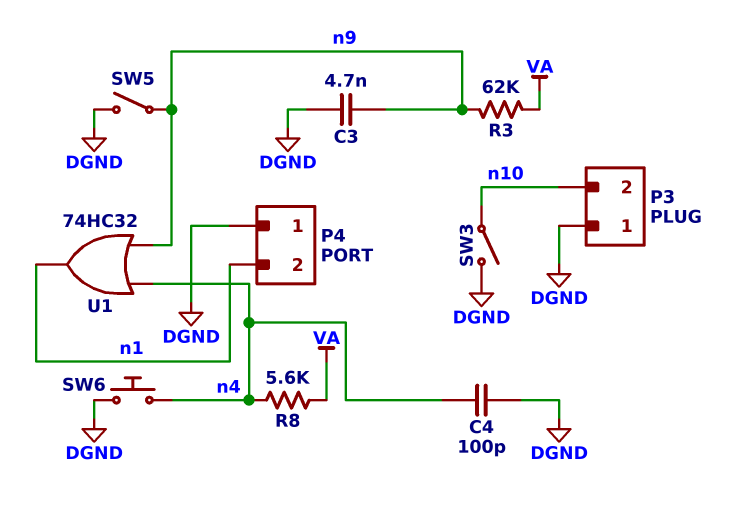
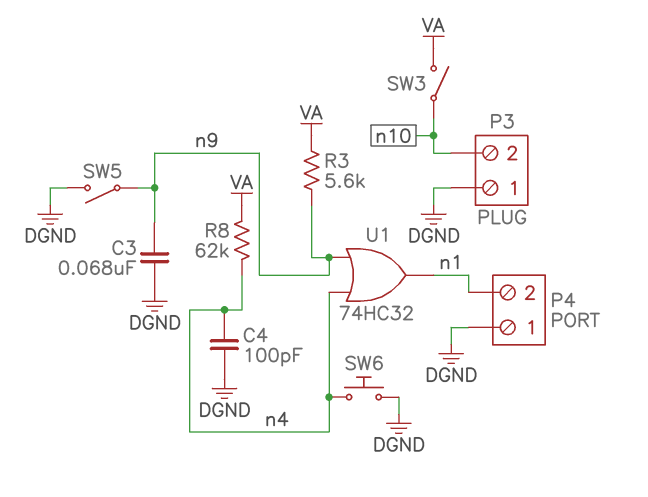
C3: 4.7nF (DGND, n9) -> 68nF (DGND, n9)
R3: 62k (VA, n9) -> 5.6k (VA, n9)
R8: 5.6k (VA, n4) -> 62k (VA, n4)
SW3: switch (DGND, n10) -> switch (VA, n10)

